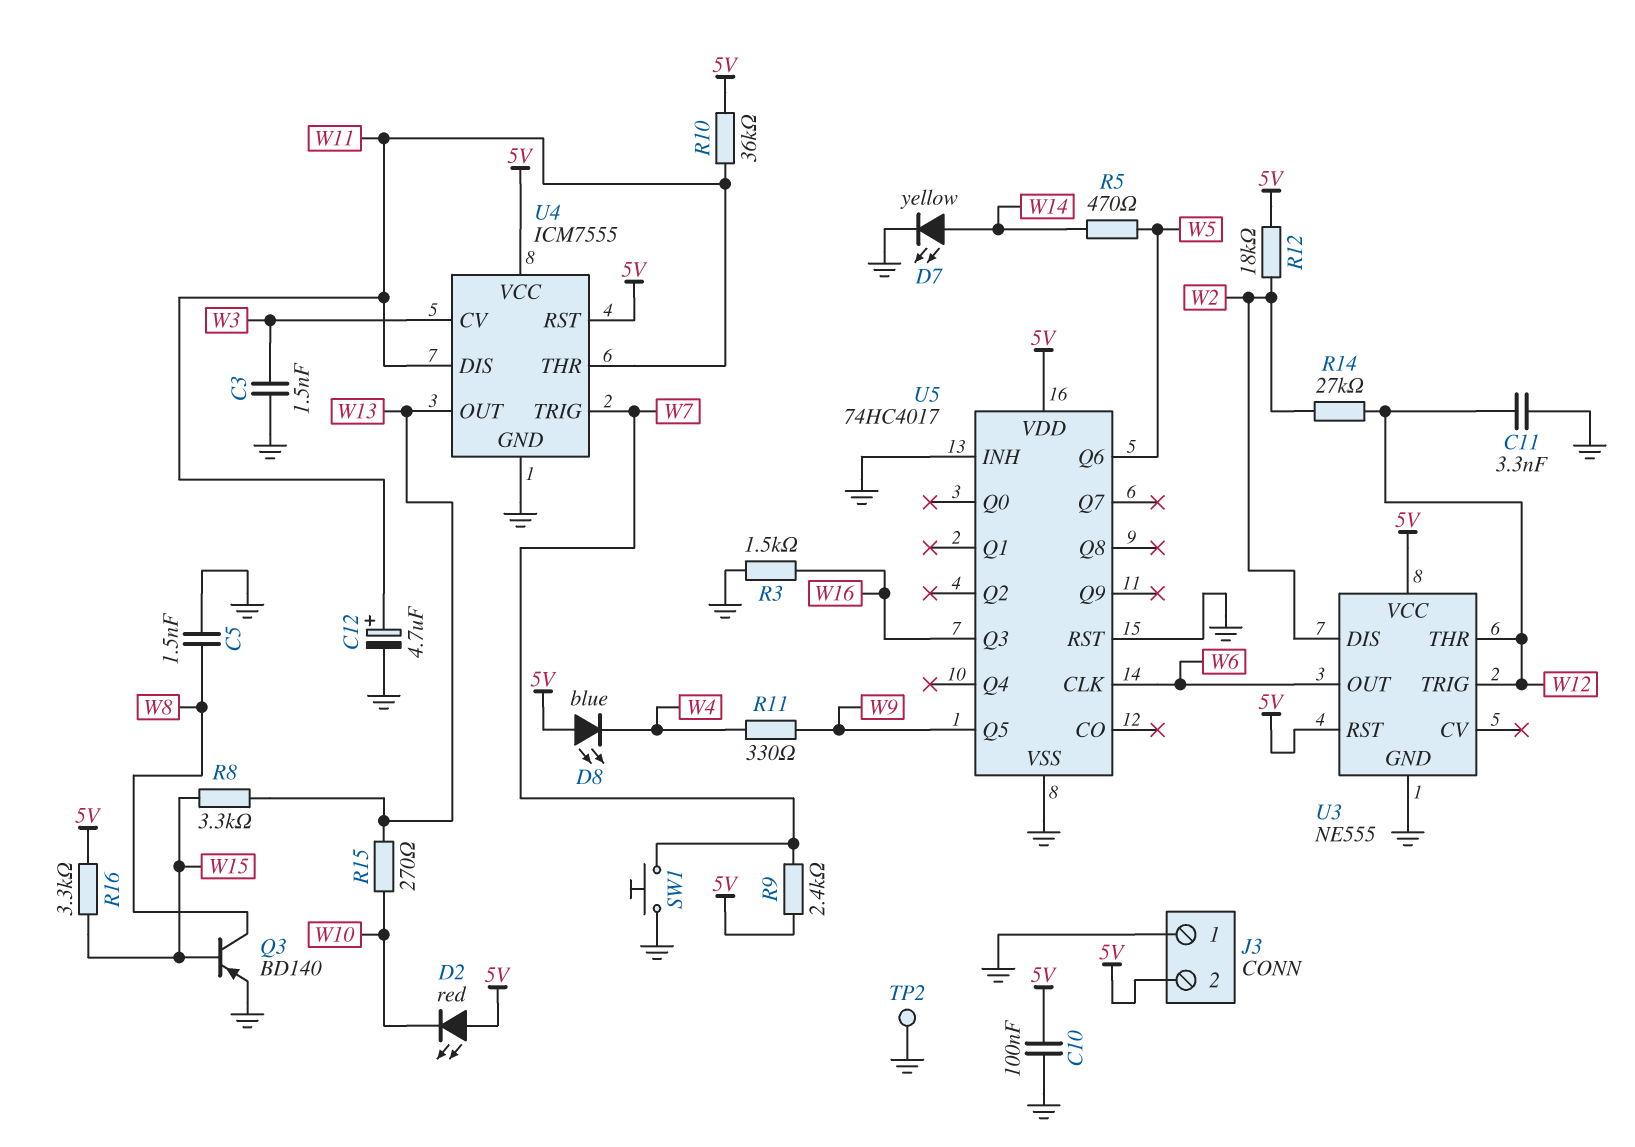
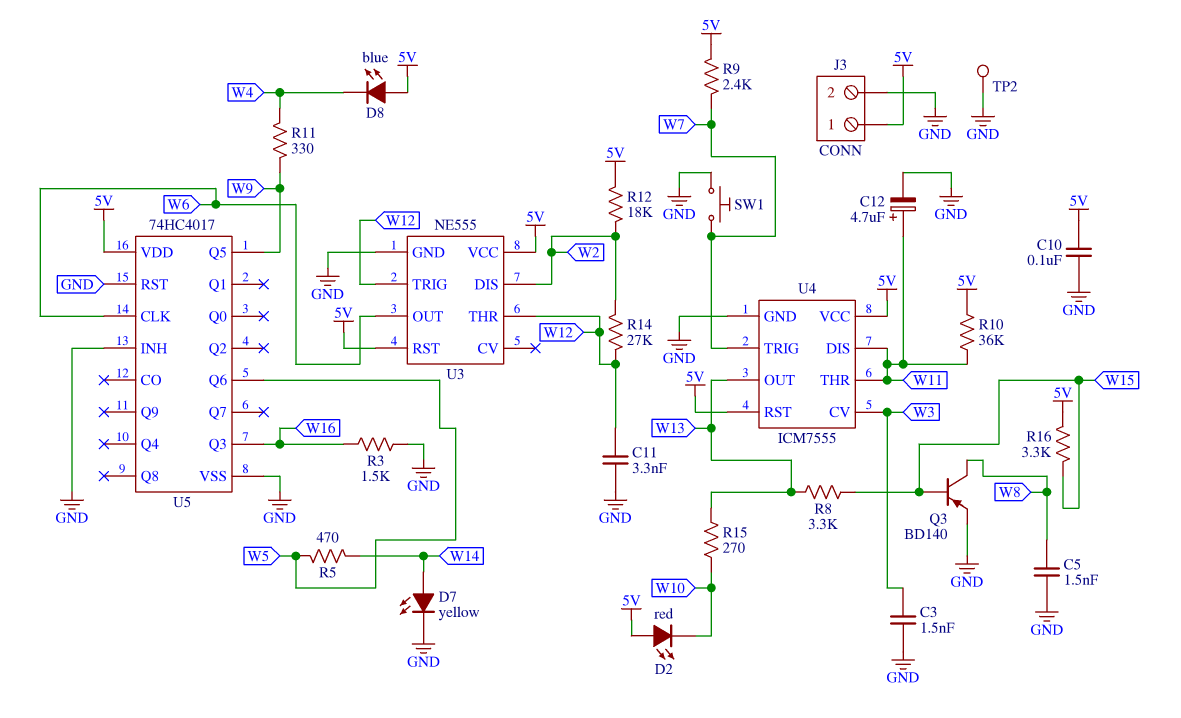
J3 pin 1: GND -> 5V
J3 pin 2: 5V -> GND

